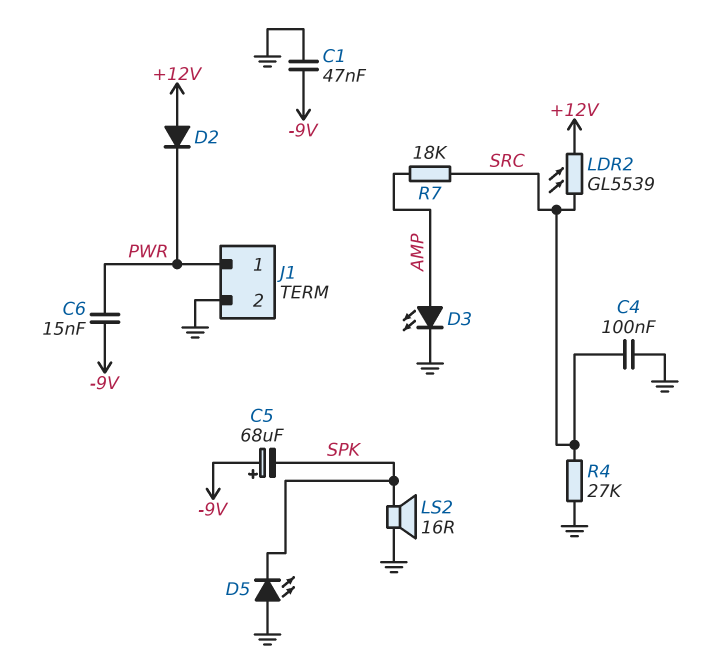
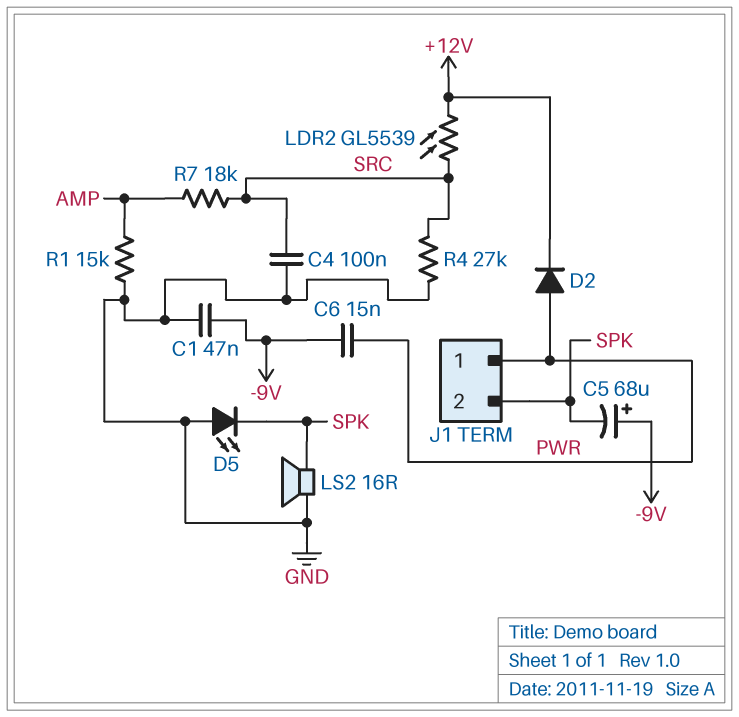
D2: diode (A +12V, K PWR) -> diode (A PWR, K +12V)
D3: LED (A AMP, K GND) -> none
J1 pin 2: GND -> SPK
R1: none -> 15k (AMP, GND)

